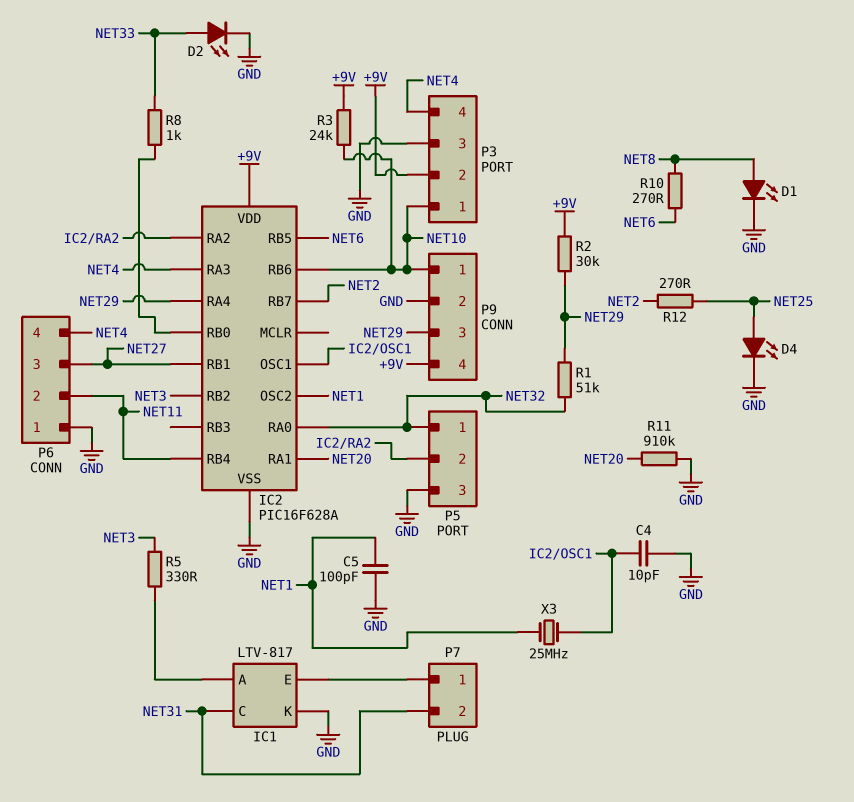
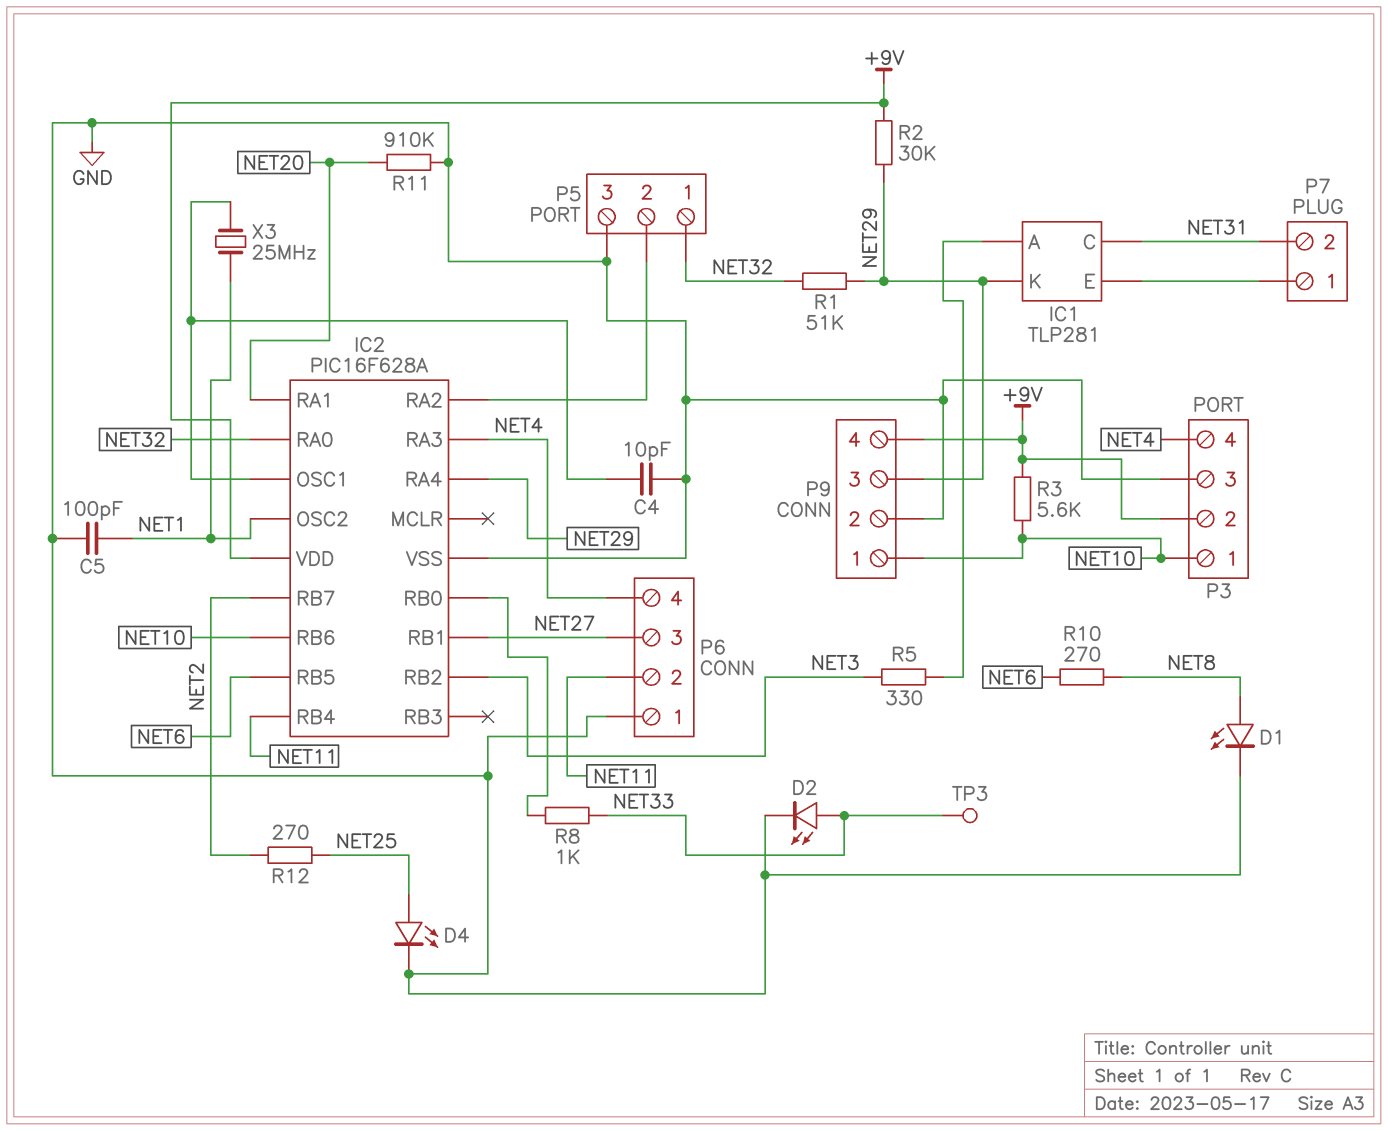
IC1: LTV-817 -> TLP281
IC1 pin K: GND -> NET29
R3: 24k (+9V, NET10) -> 5.6k (+9V, NET10)
TP3: none -> test point (NET33)

